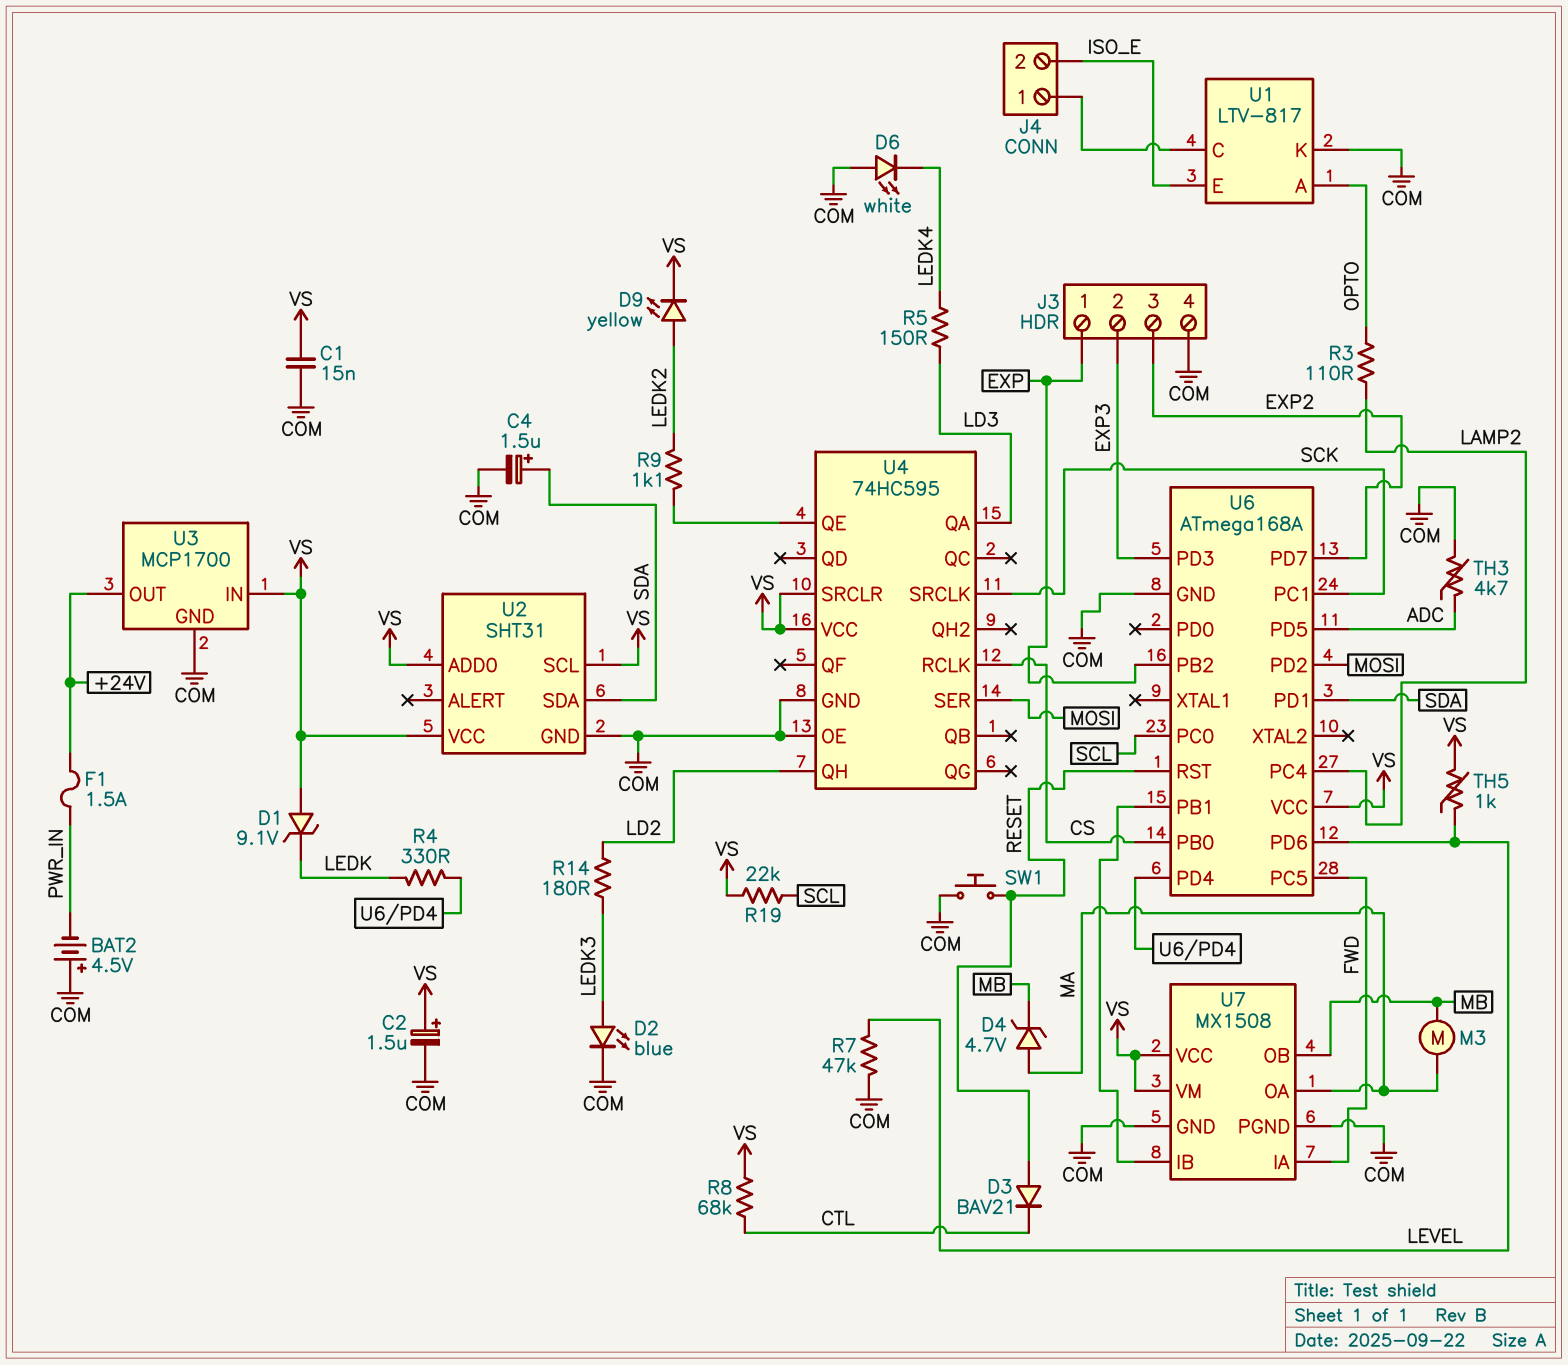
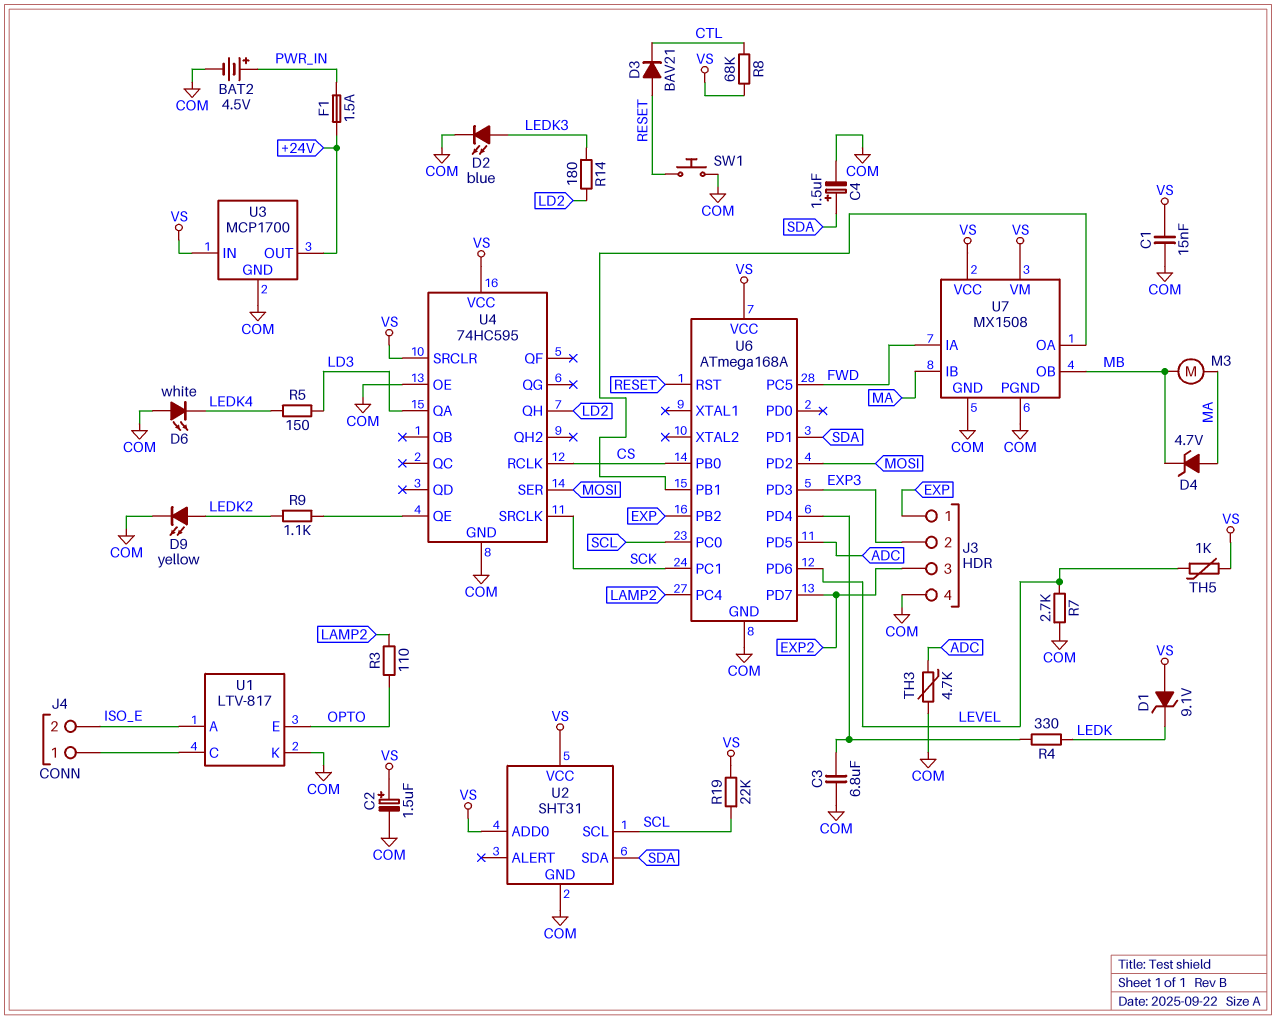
BAT2: 4.5V (plus COM, minus PWR_IN) -> 4.5V (plus PWR_IN, minus COM)
C3: none -> 6.8uF (COM, U6/PD4)
D9: LED yellow (A LEDK2, K VS) -> LED yellow (A LEDK2, K COM)
R7: 47k (COM, LEVEL) -> 2.7k (COM, LEVEL)
U1 pin A: OPTO -> ISO_E
U1 pin E: ISO_E -> OPTO
U2 pin SCL: VS -> SCL
U7 pin IB: U6/PB1 -> MA
U7 pin OA: MA -> U6/PB1

